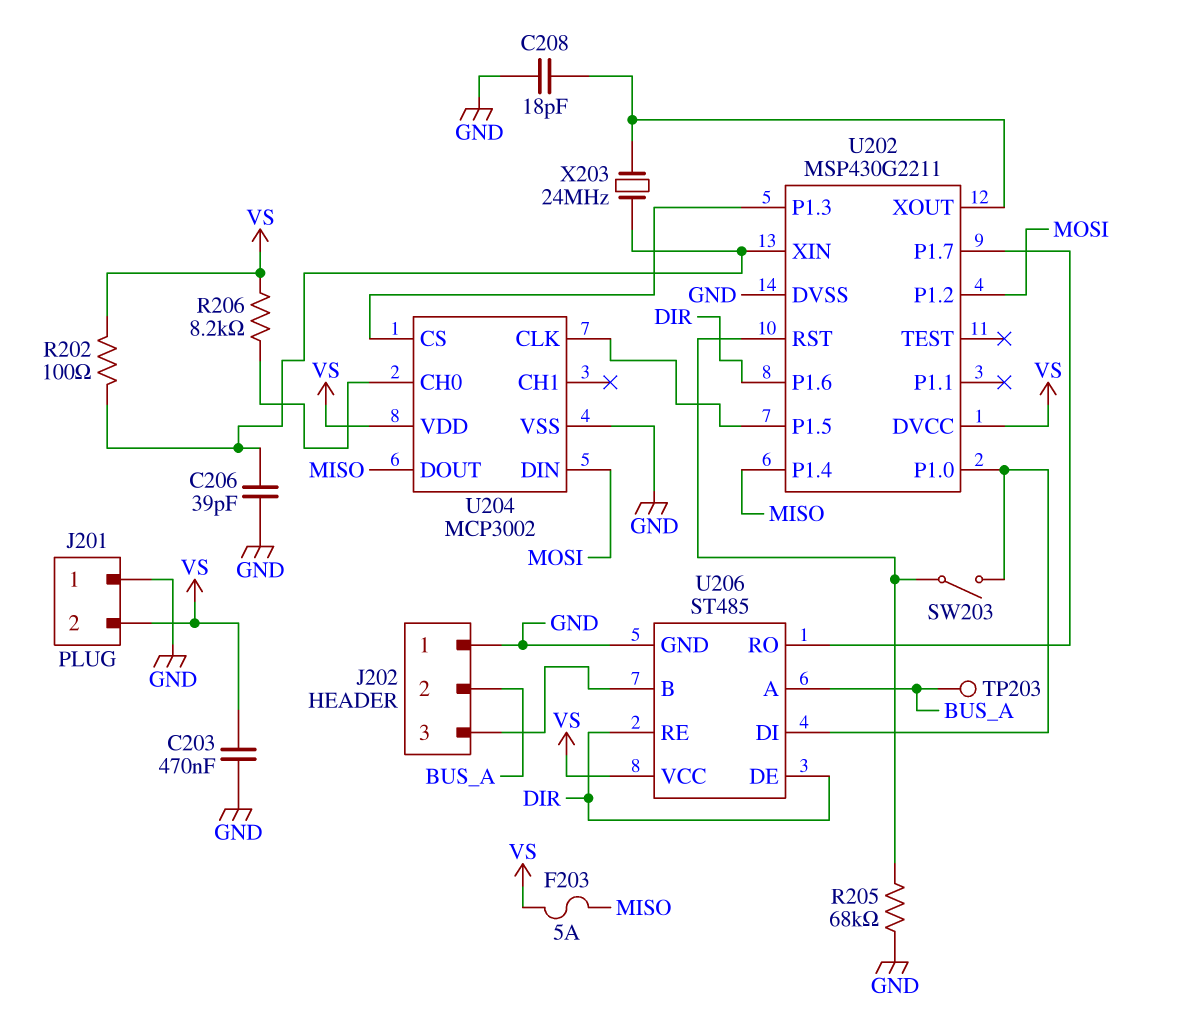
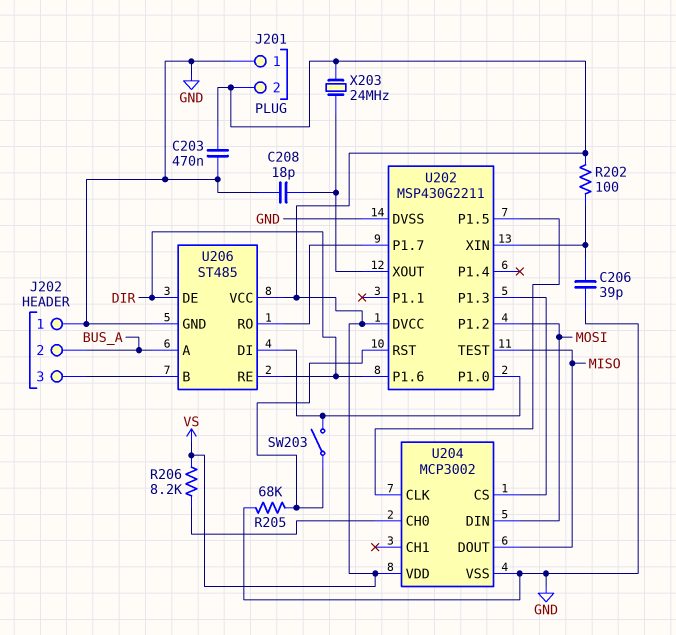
F203: 5A (MISO, VS) -> none
TP203: test point (BUS_A) -> none
U202 pin P1.4: MISO -> none
U202 pin TEST: none -> MISO
X203: 24MHz (U202/XIN, U202/XOUT) -> 24MHz (U202/XOUT, VS)

